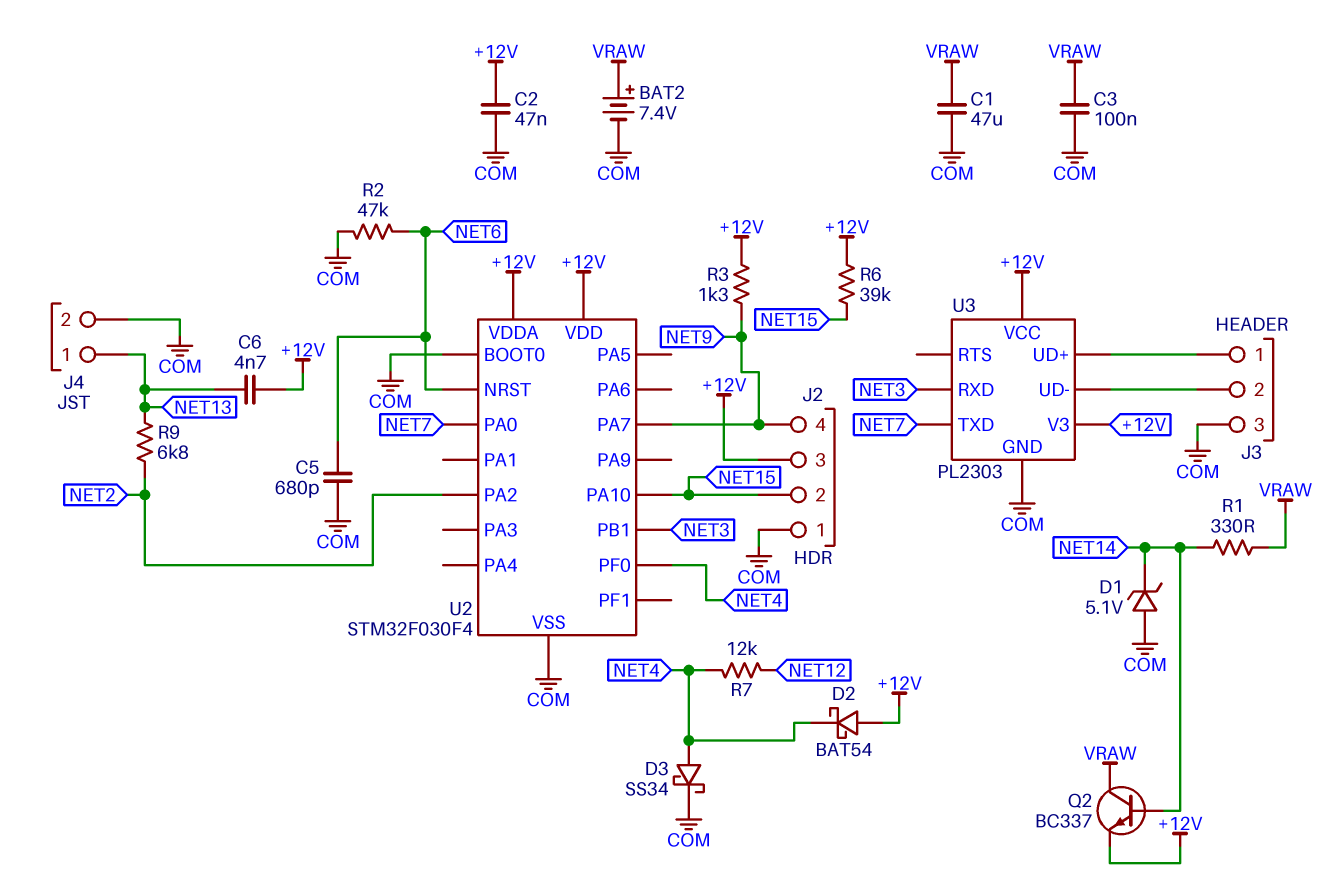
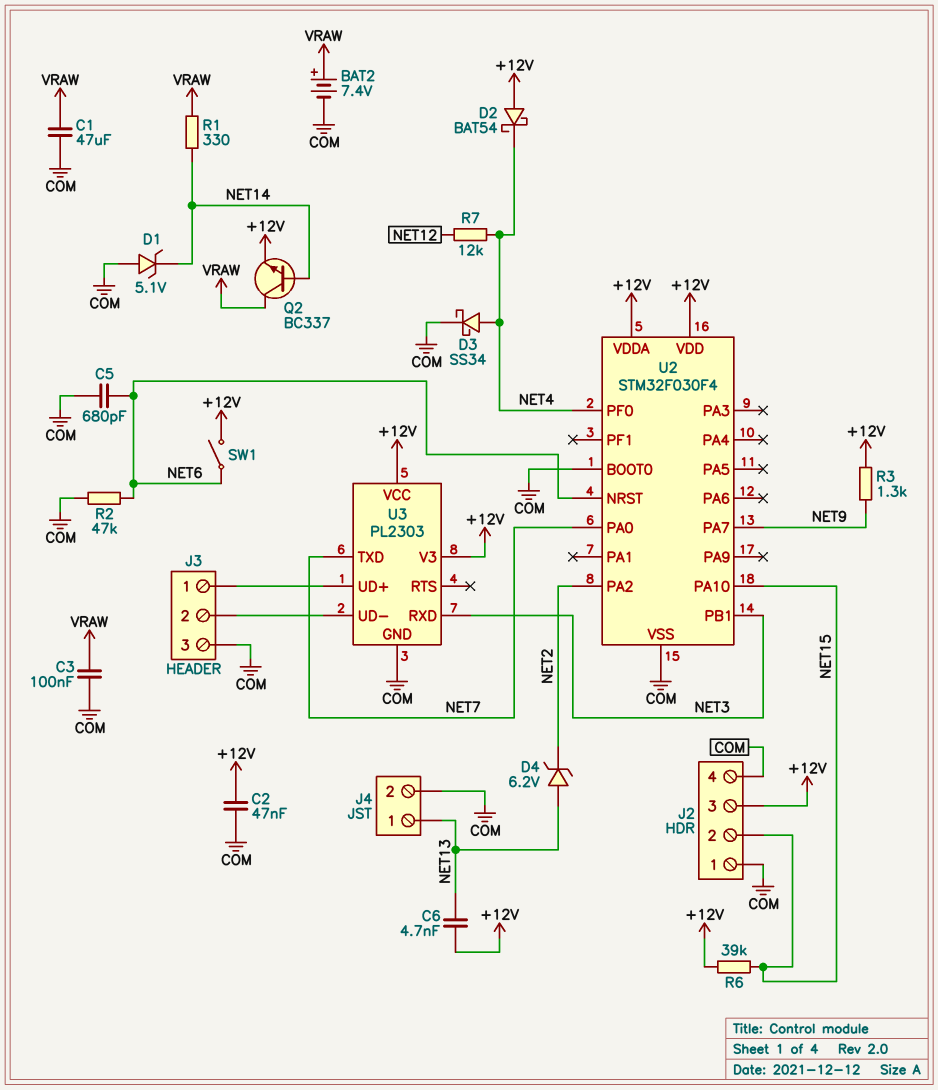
D4: none -> zener 6.2V (A NET13, K NET2)
J2 pin 4: NET9 -> COM
R9: 6.8k (NET2, NET13) -> none
SW1: none -> switch (+12V, NET6)

